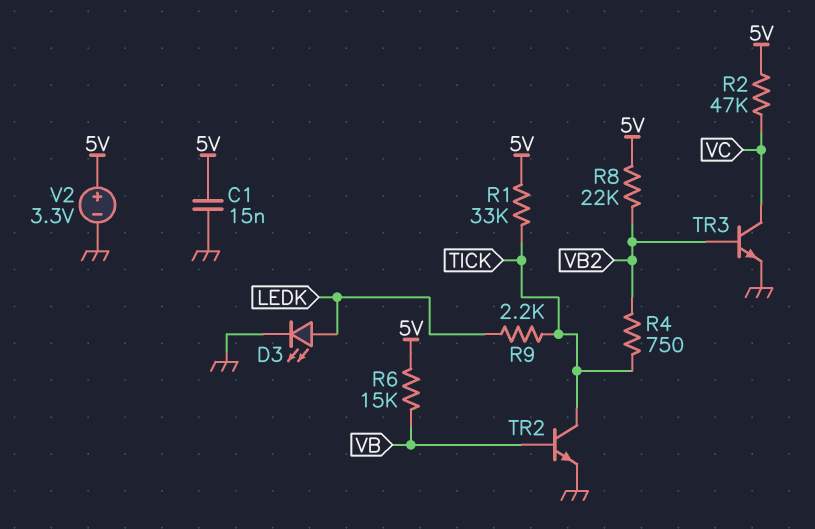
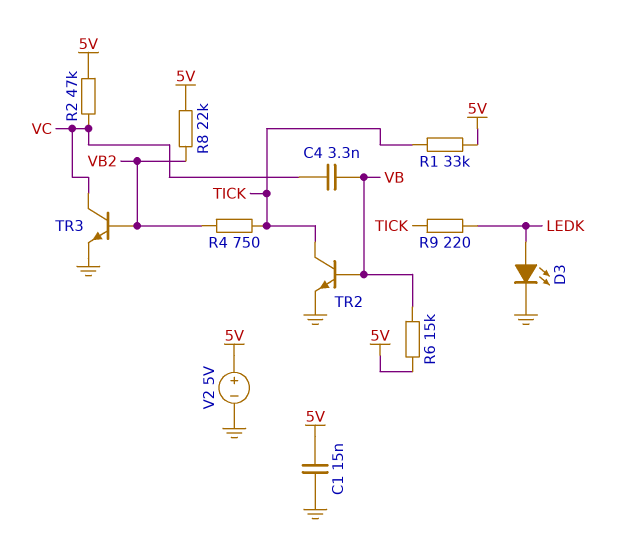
C4: none -> 3.3nF (VB, VC)
R9: 2.2k (LEDK, TICK) -> 220 (LEDK, TICK)
V2: 3.3V (plus 5V, minus GND) -> 5V (plus 5V, minus GND)

